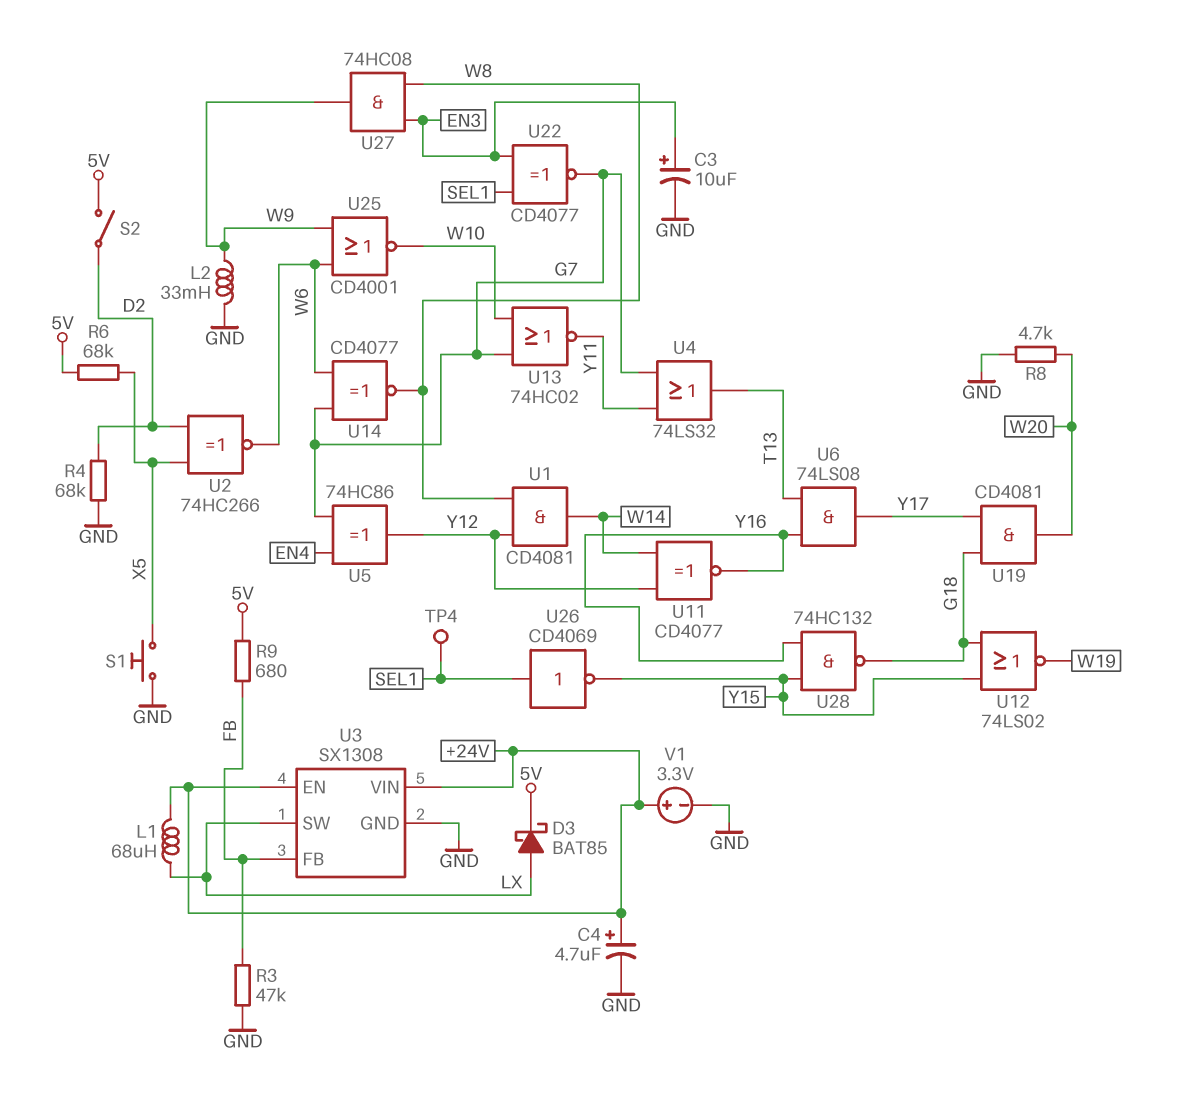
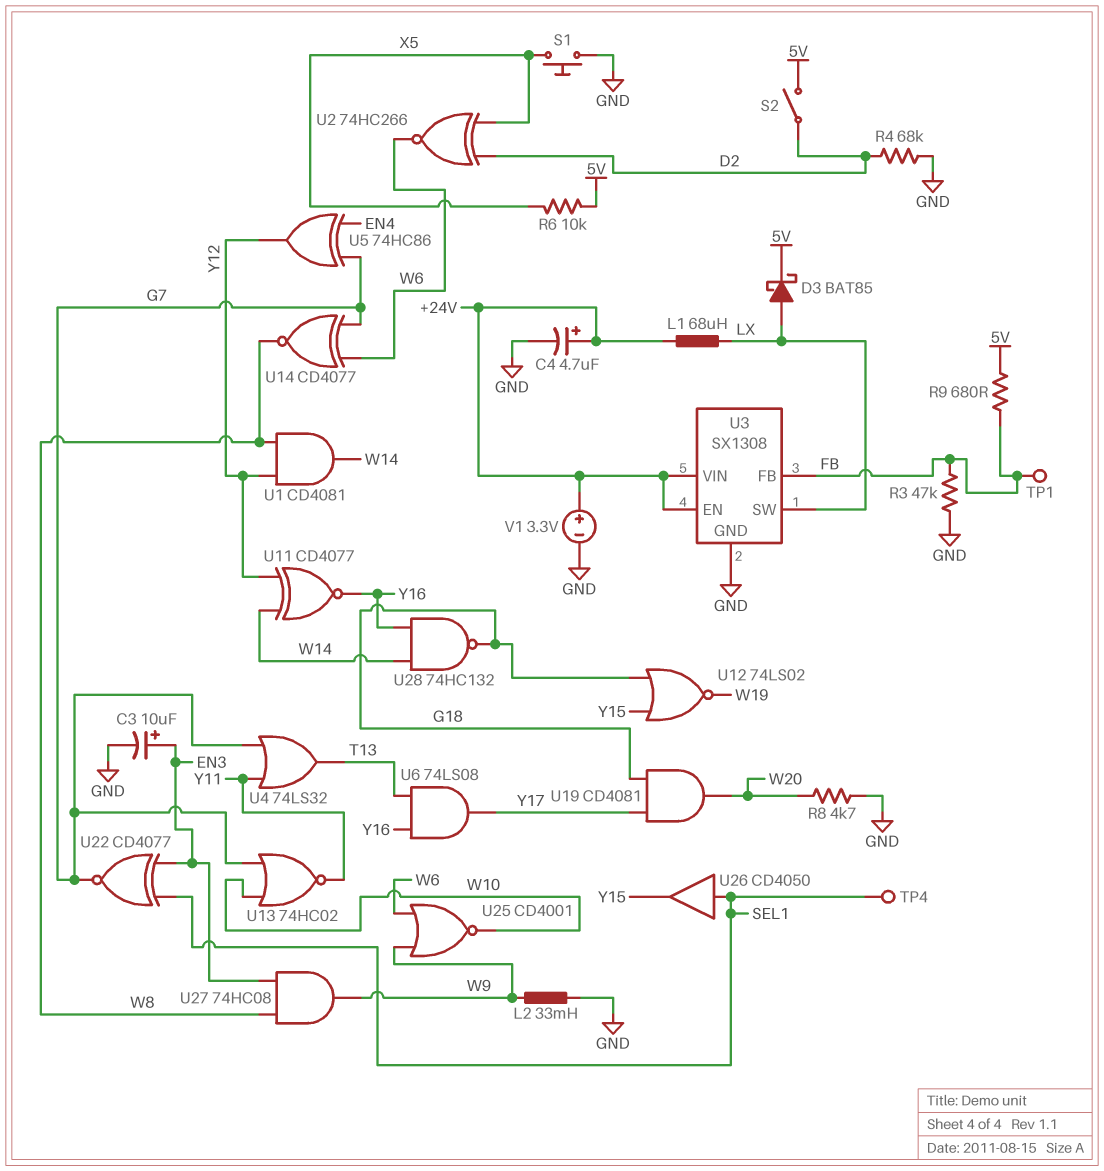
R6: 68k (5V, X5) -> 10k (5V, X5)
TP1: none -> test point (FB)
U26: NOT CD4069 (in SEL1, out Y15) -> buffer CD4050 (in SEL1, out Y15)
U28: NAND 74HC132 (in Y15, in Y16, out G18) -> NAND 74HC132 (in W14, in Y16, out G18)

